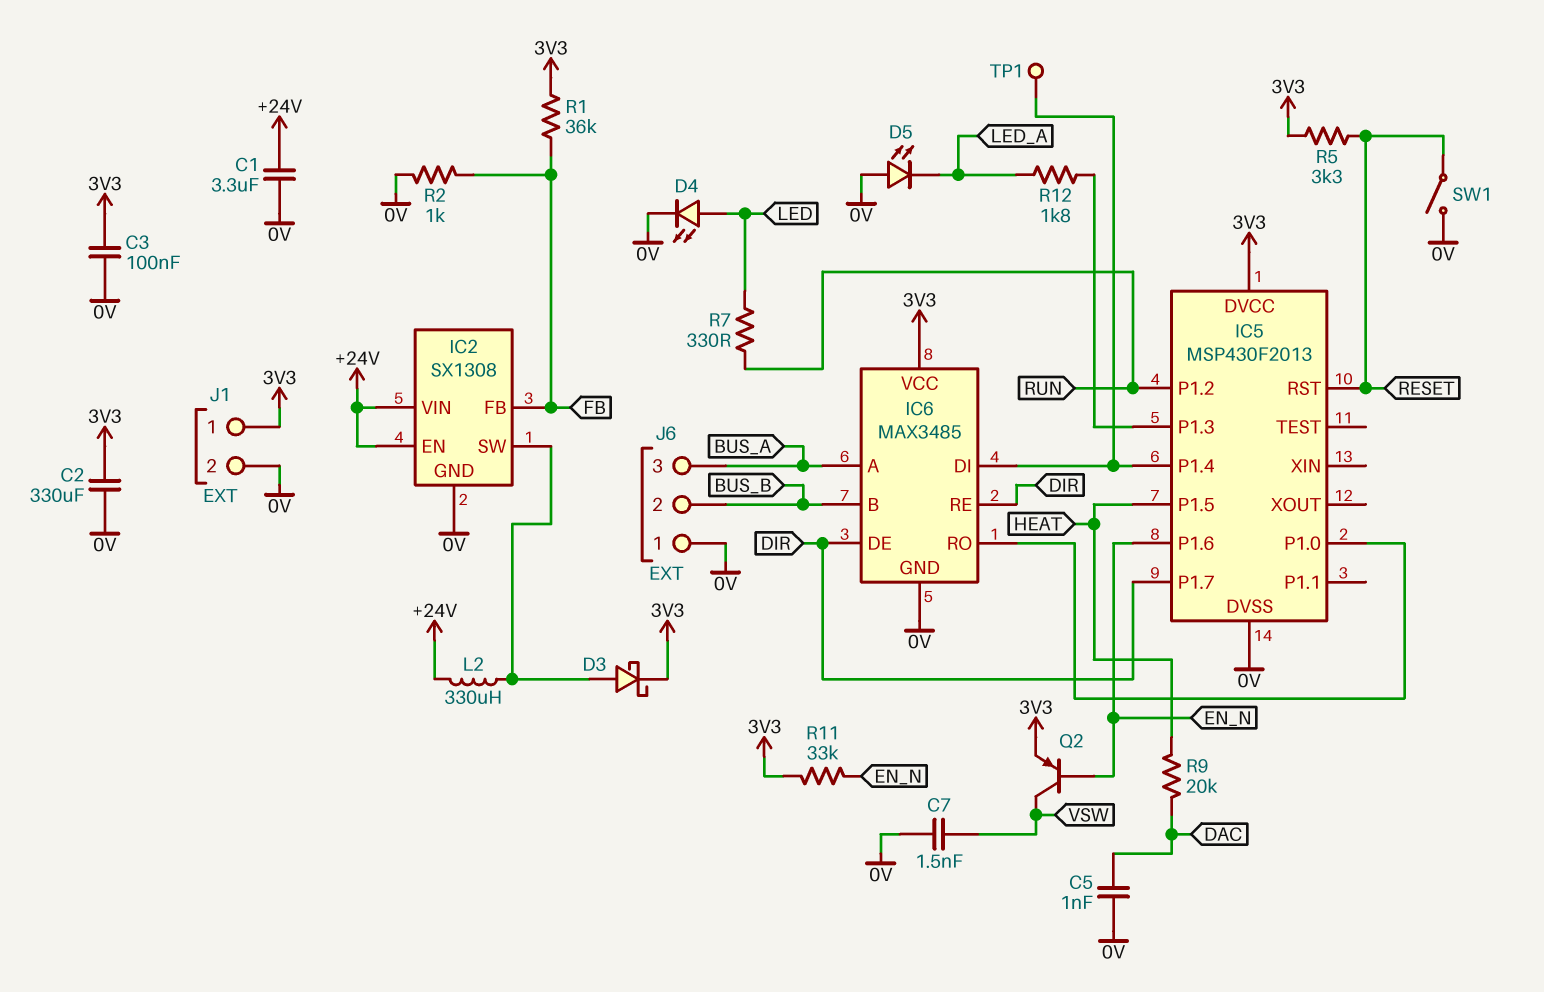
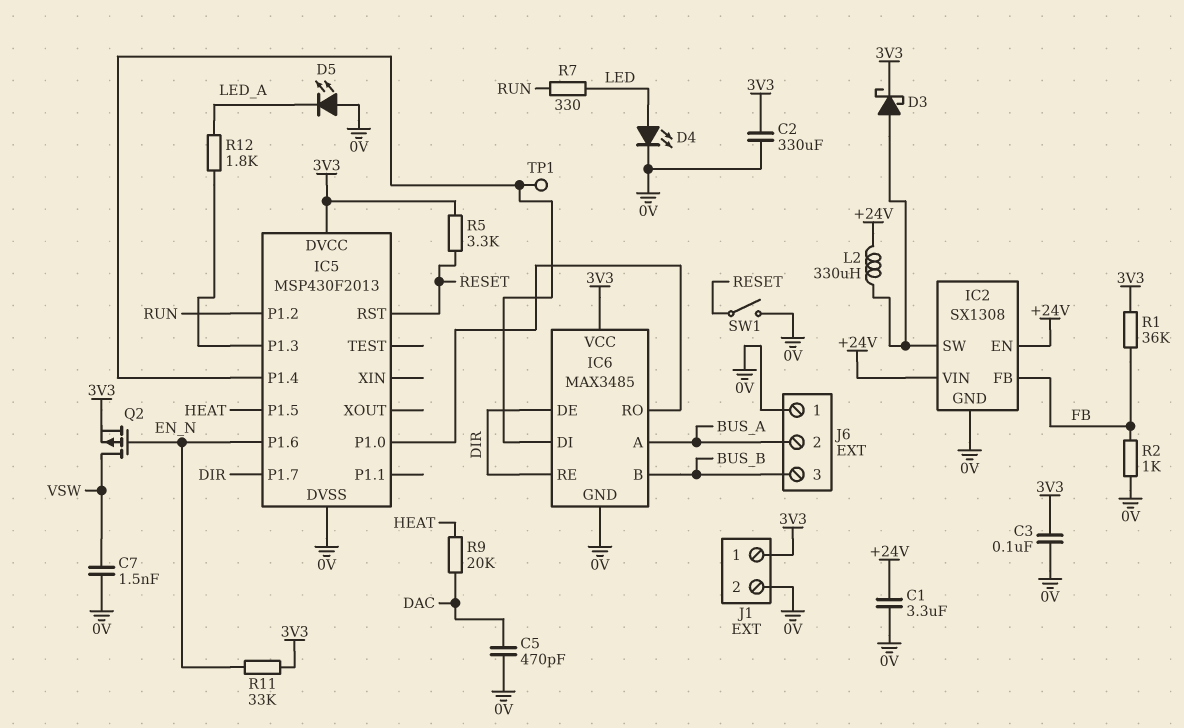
C5: 1nF (0V, DAC) -> 470pF (0V, DAC)
J6 pin 2: BUS_B -> BUS_A
J6 pin 3: BUS_A -> BUS_B
Q2: PNP (B EN_N, C VSW, E 3V3) -> PMOS (G EN_N, D VSW, S 3V3)

